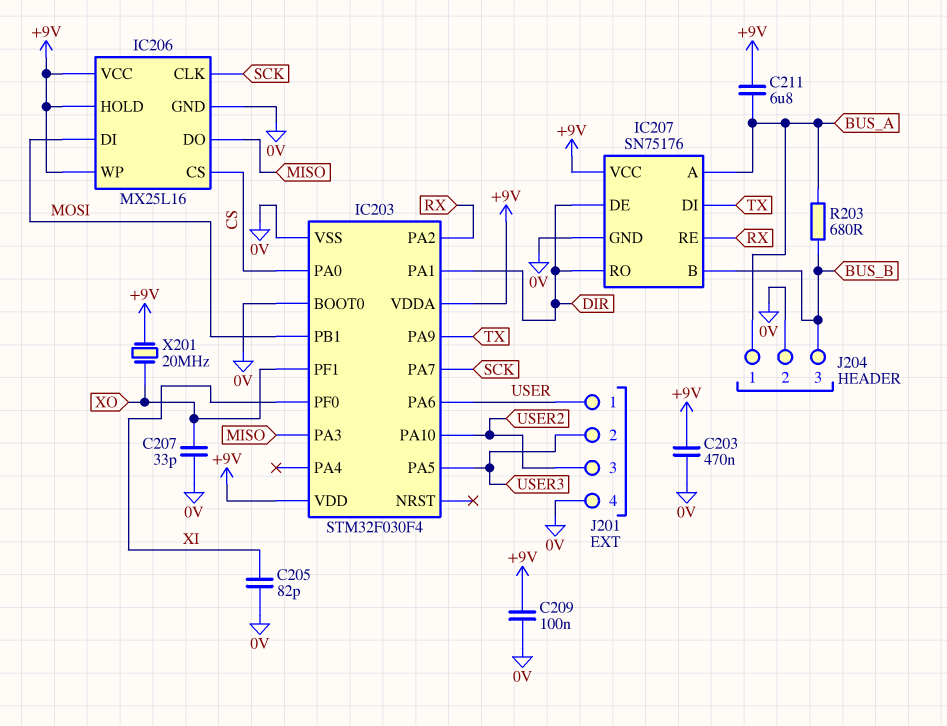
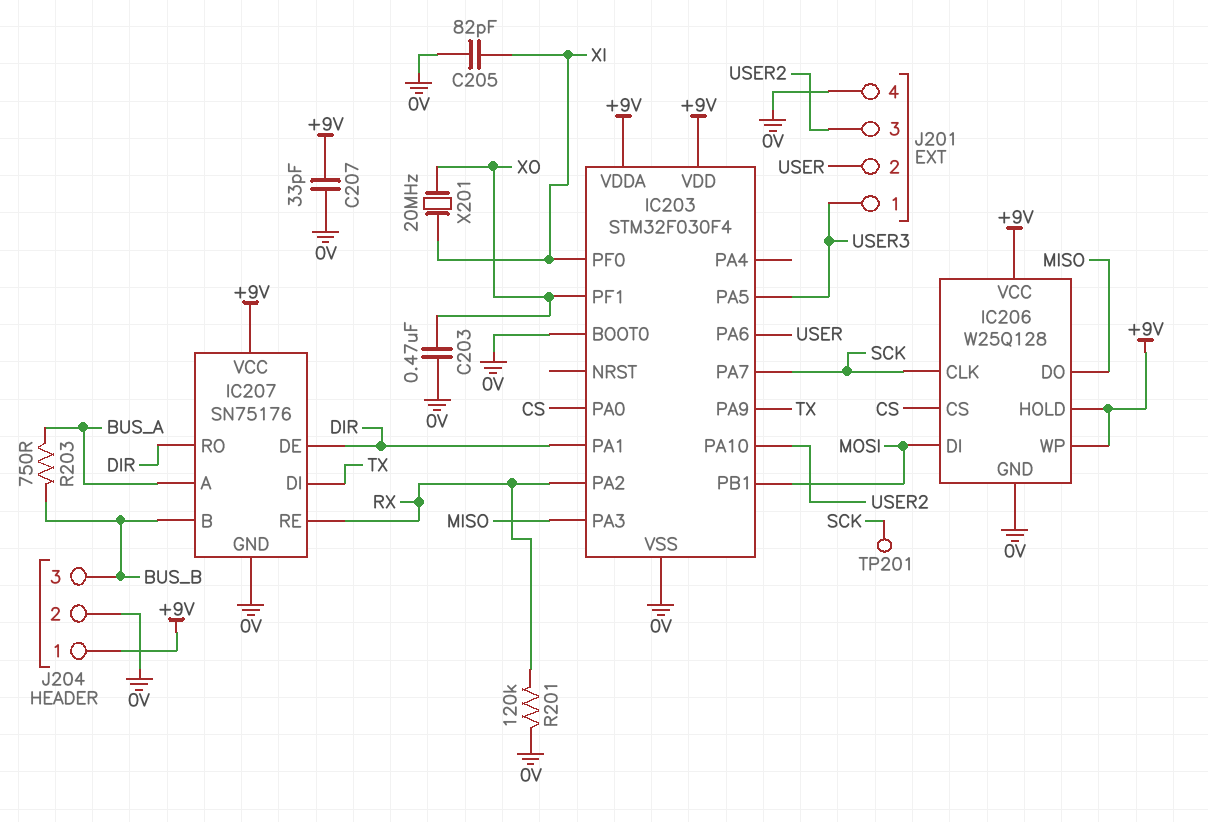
C203: 470nF (+9V, 0V) -> 470nF (0V, XO)
C207: 33pF (0V, XO) -> 33pF (+9V, 0V)
C209: 100nF (+9V, 0V) -> none
C211: 6.8uF (+9V, BUS_A) -> none
IC206: MX25L16 -> W25Q128
J201 pin 1: USER -> USER3
J201 pin 2: USER3 -> USER
J204 pin 1: BUS_A -> +9V
R201: none -> 120k (0V, RX)
R203: 680 (BUS_A, BUS_B) -> 750 (BUS_A, BUS_B)
TP201: none -> test point (SCK)
X201: 20MHz (+9V, XO) -> 20MHz (XI, XO)

